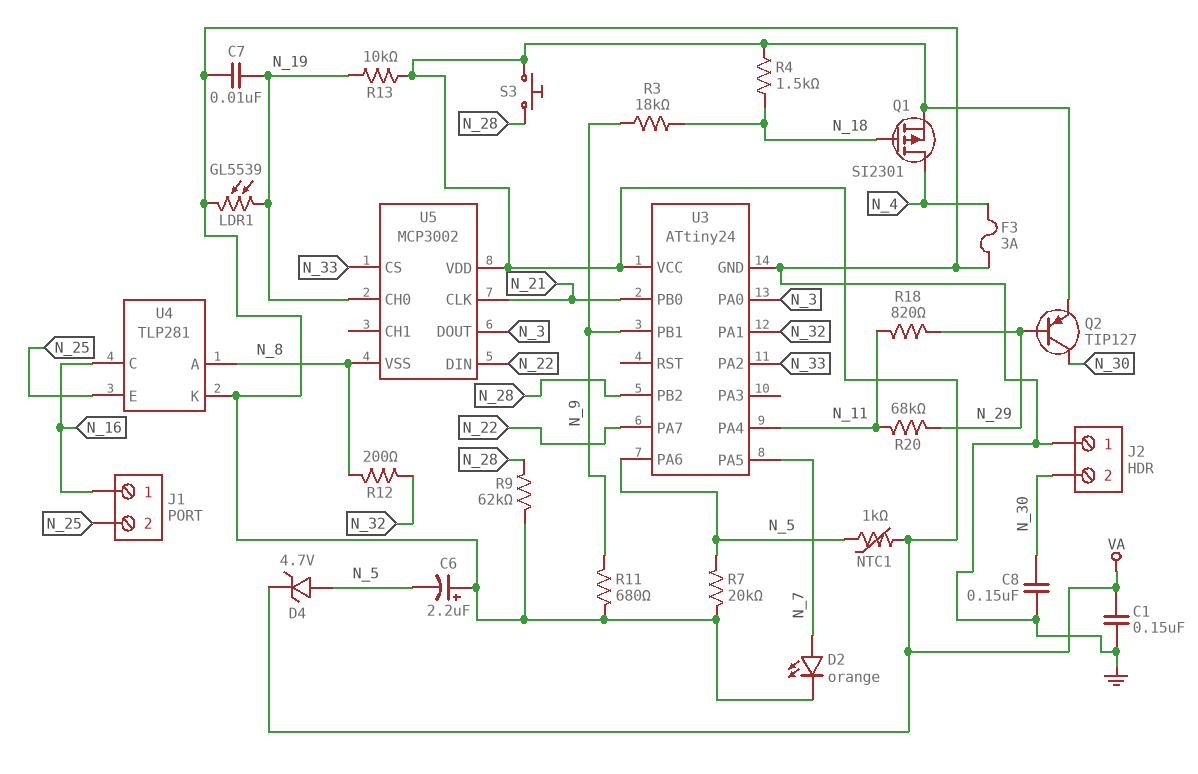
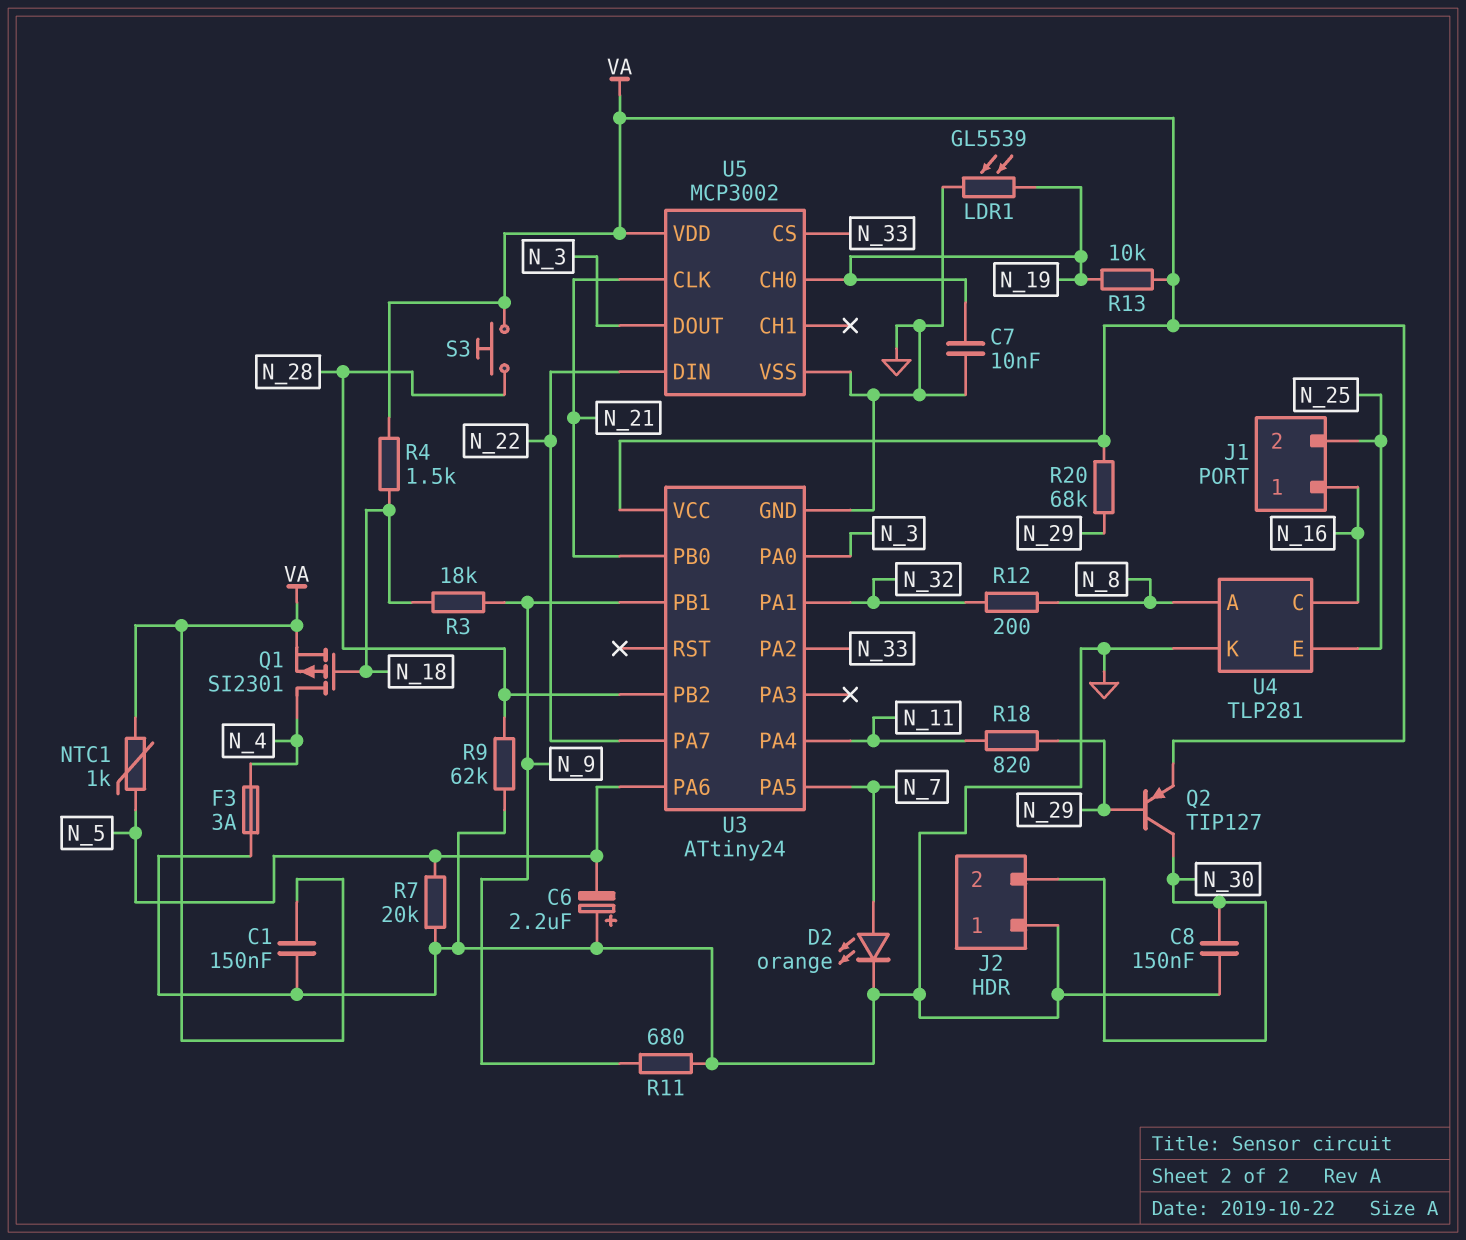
D4: zener 4.7V (A N_5, K VA) -> none
R20: 68k (N_11, N_29) -> 68k (N_29, VA)
U5 pin VSS: N_8 -> GND

